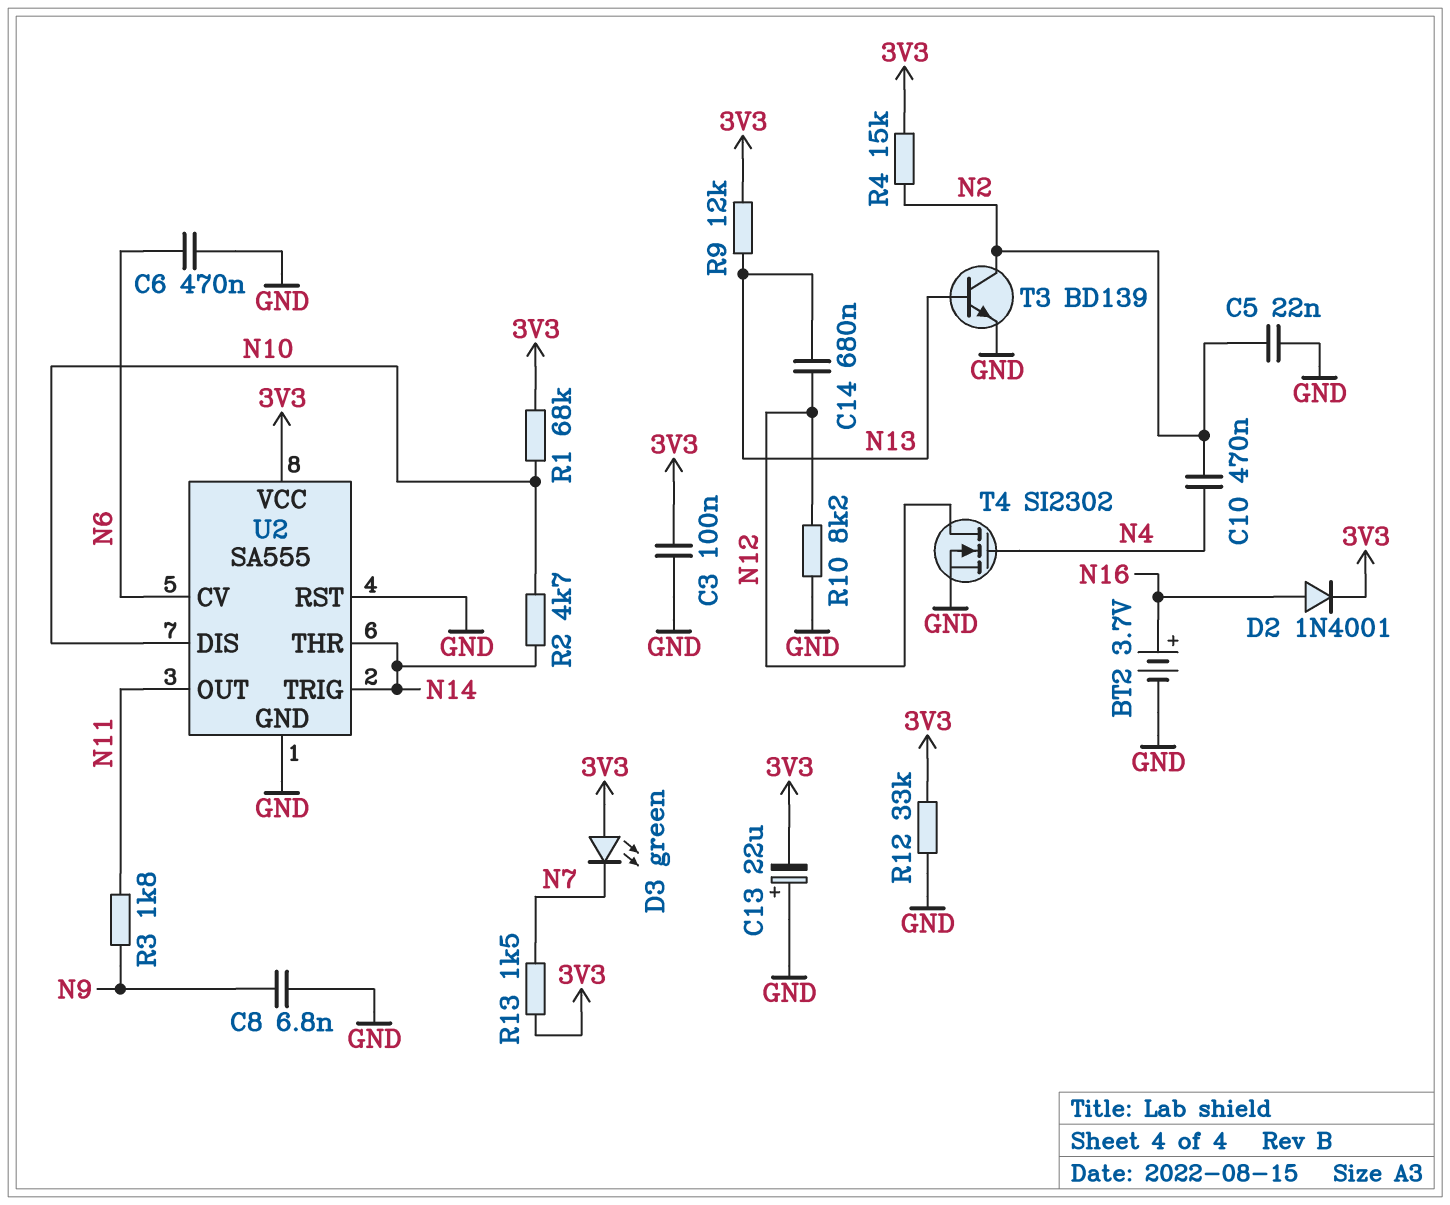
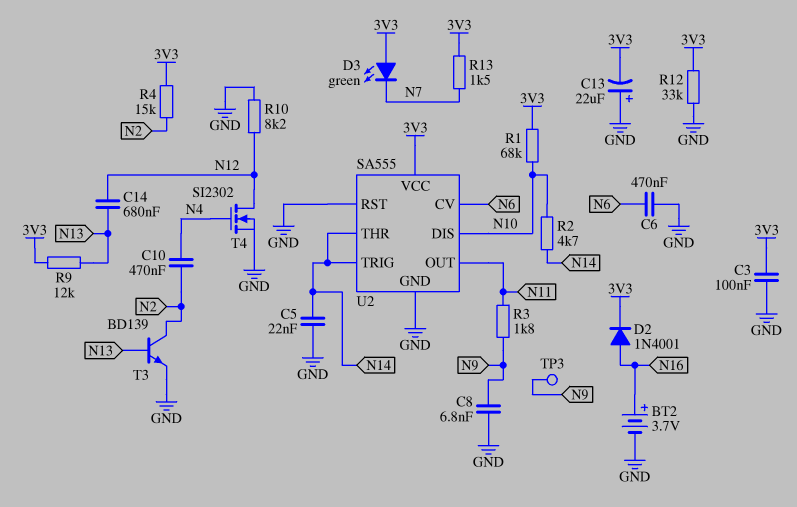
C5: 22nF (GND, N2) -> 22nF (GND, N14)
TP3: none -> test point (N9)

